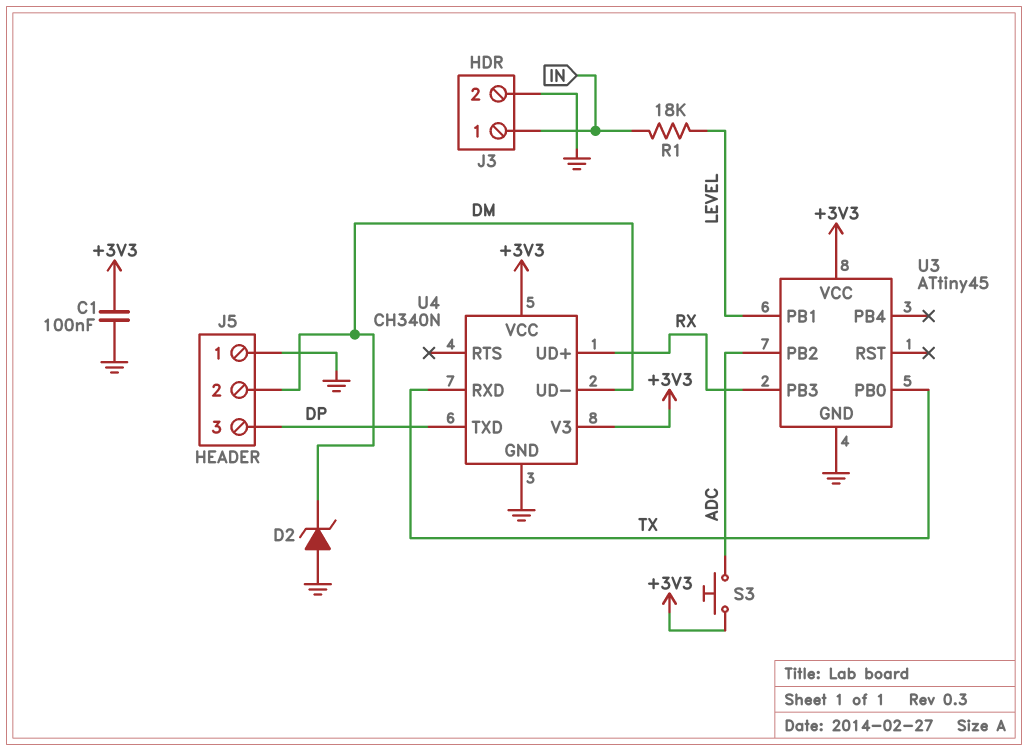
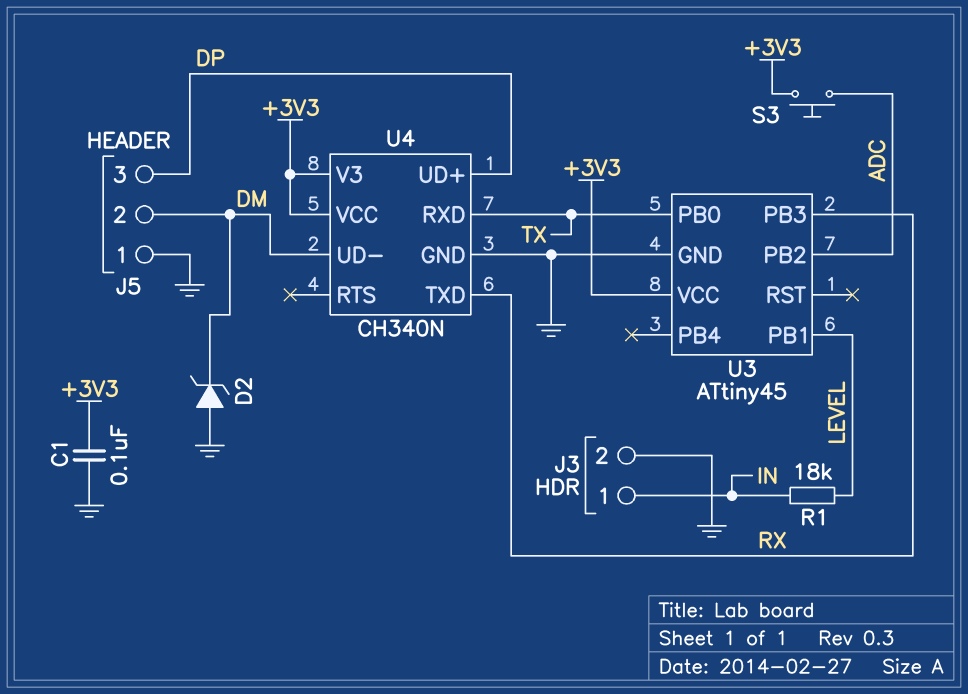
U4 pin TXD: DP -> RX
U4 pin UD+: RX -> DP

